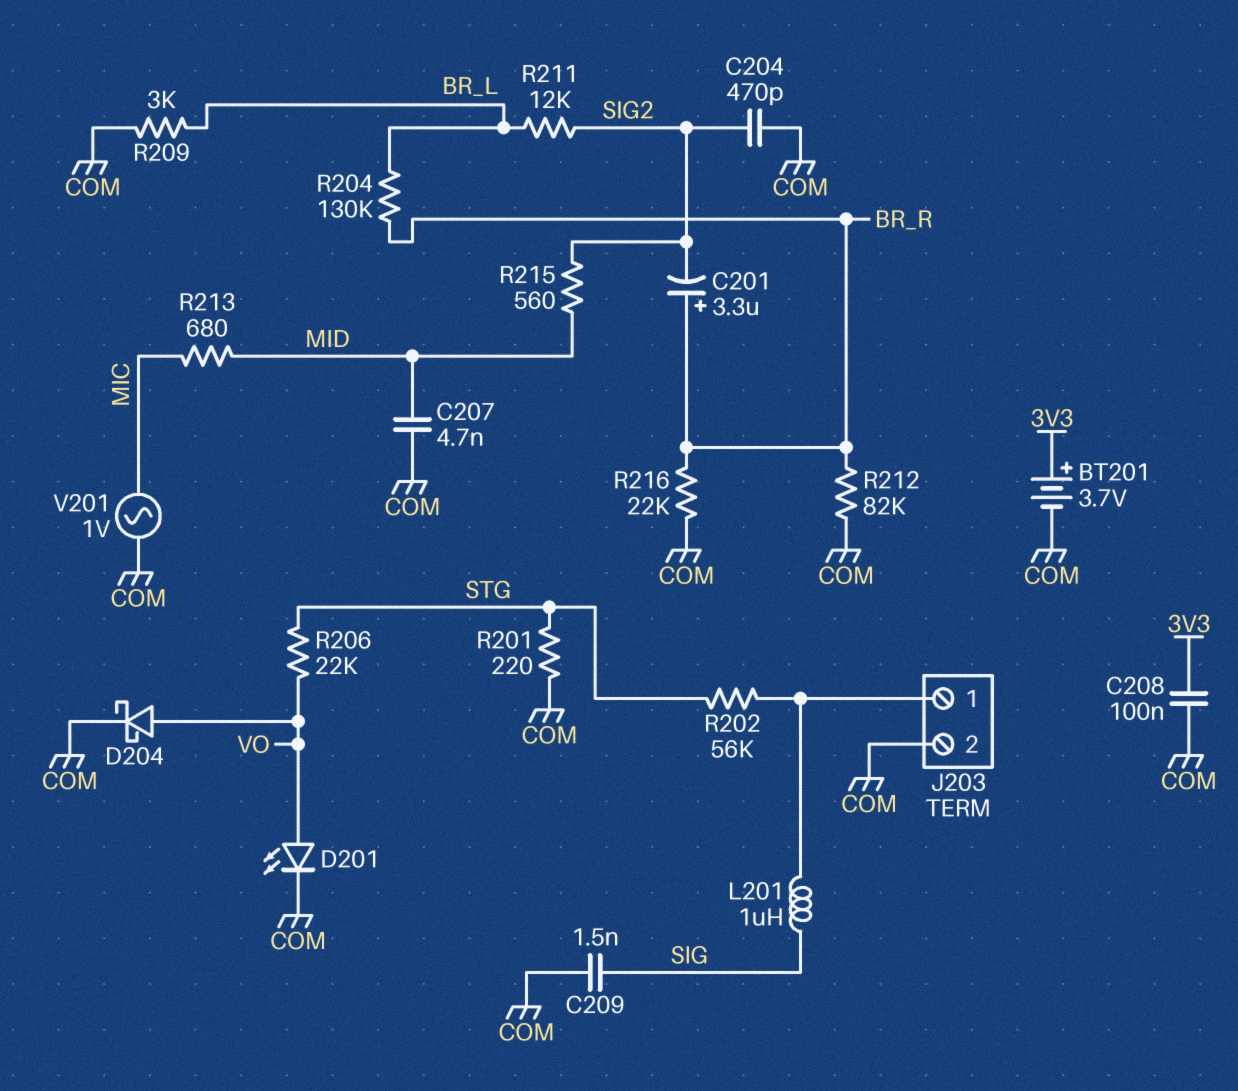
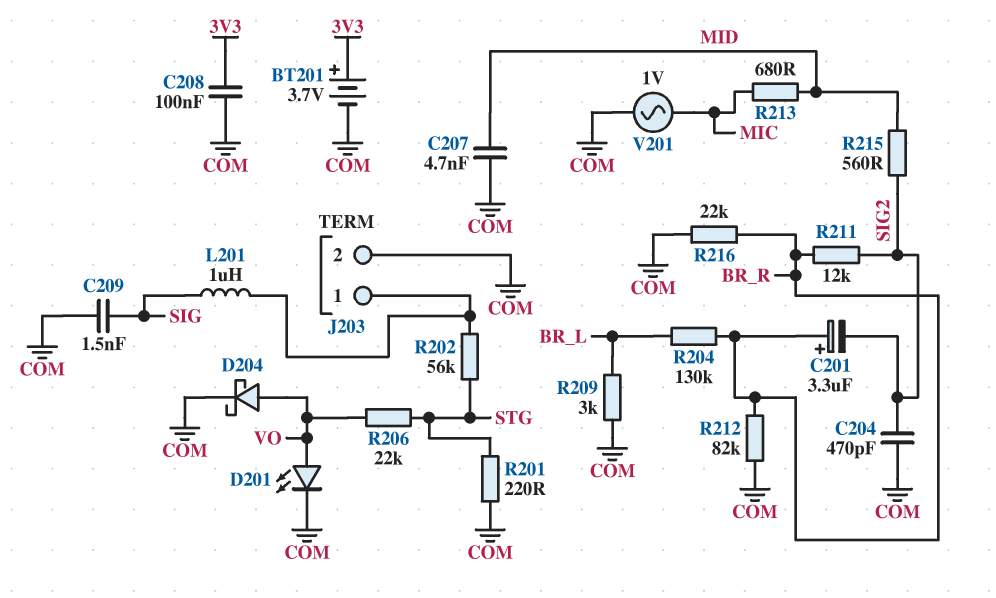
R211: 12k (BR_L, SIG2) -> 12k (BR_R, SIG2)

